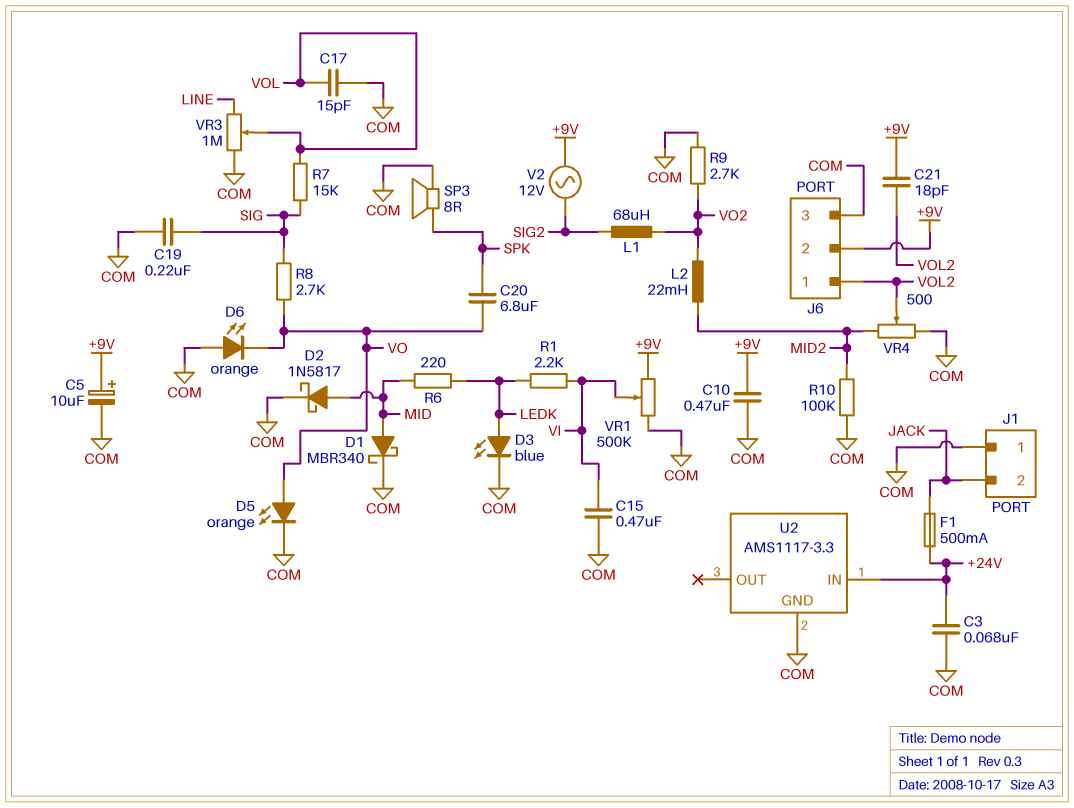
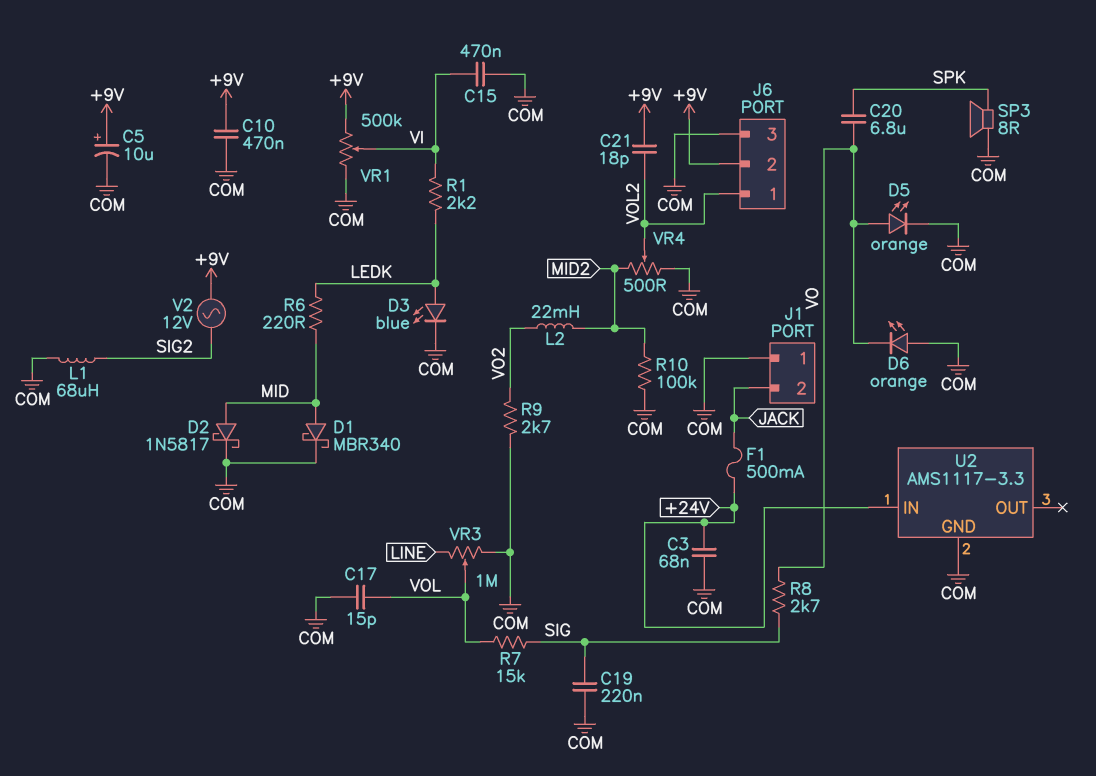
L1: 68uH (SIG2, VO2) -> 68uH (COM, SIG2)

